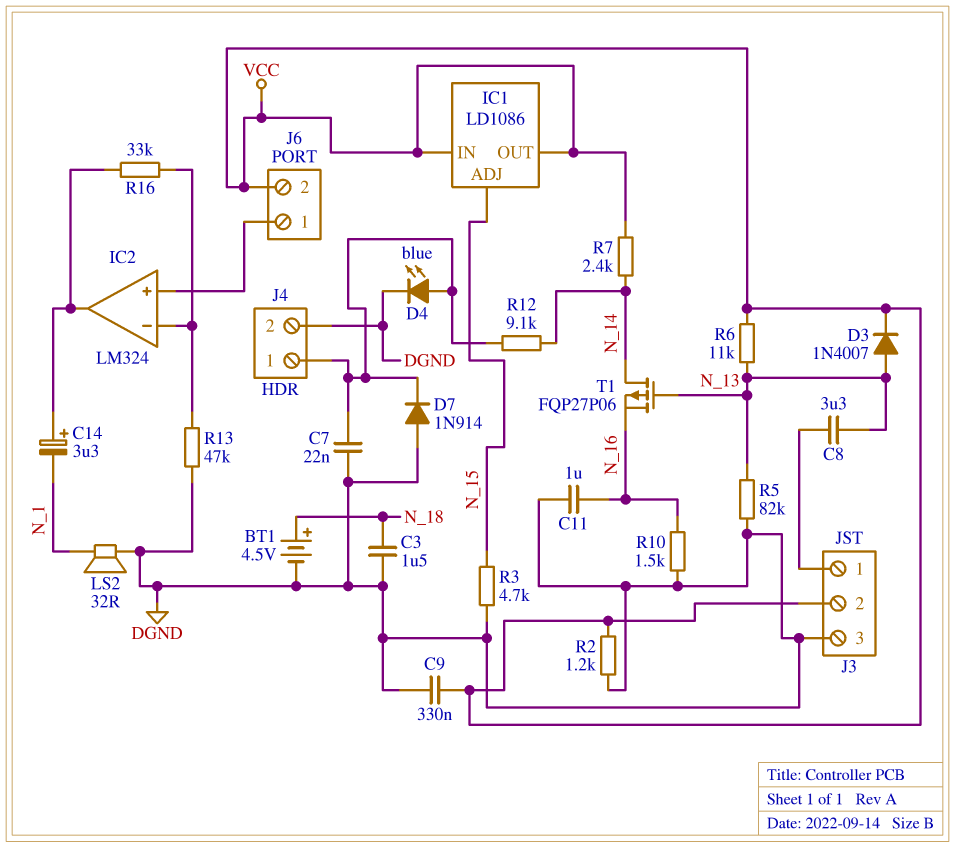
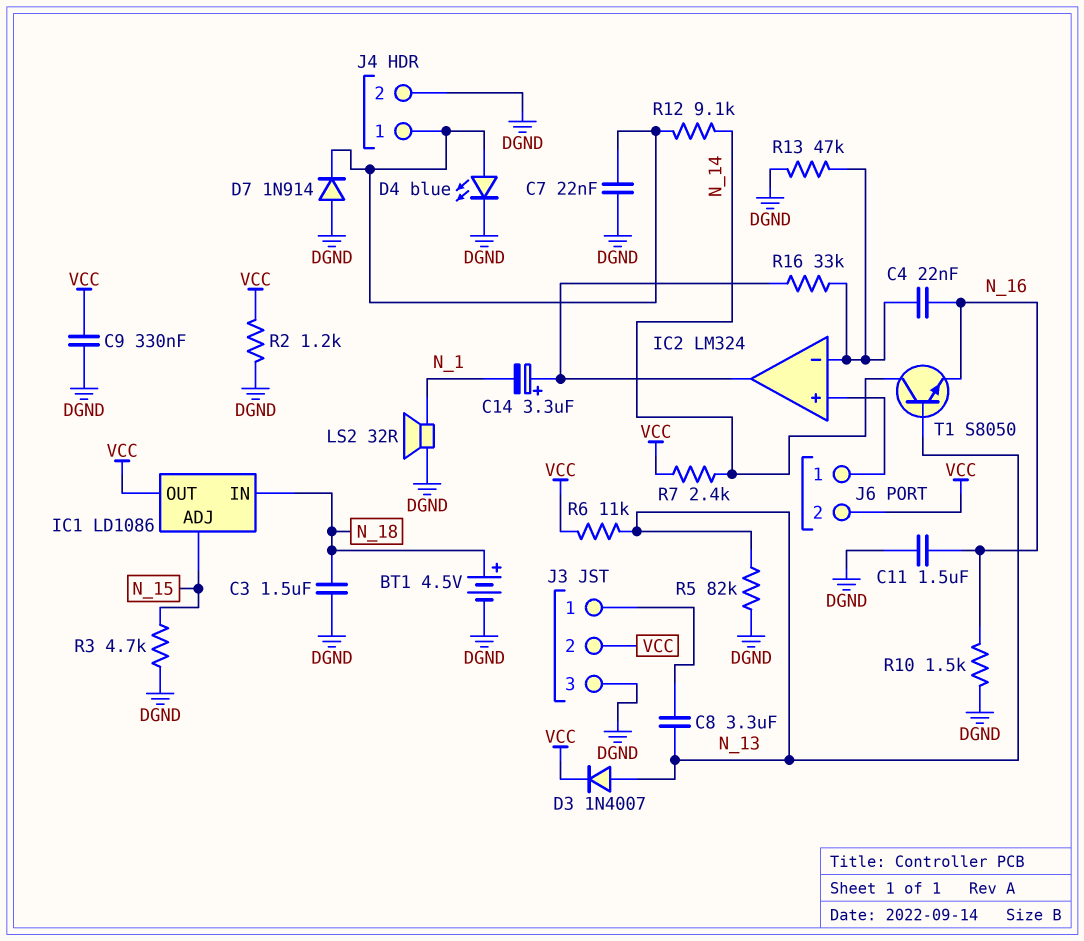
C4: none -> 22nF (IC2/in-, N_16)
C11: 1uF (DGND, N_16) -> 1.5uF (DGND, N_16)
IC1 pin IN: VCC -> N_18
T1: PMOS FQP27P06 (G N_13, D N_14, S N_16) -> NPN S8050 (B N_13, C N_14, E N_16)

